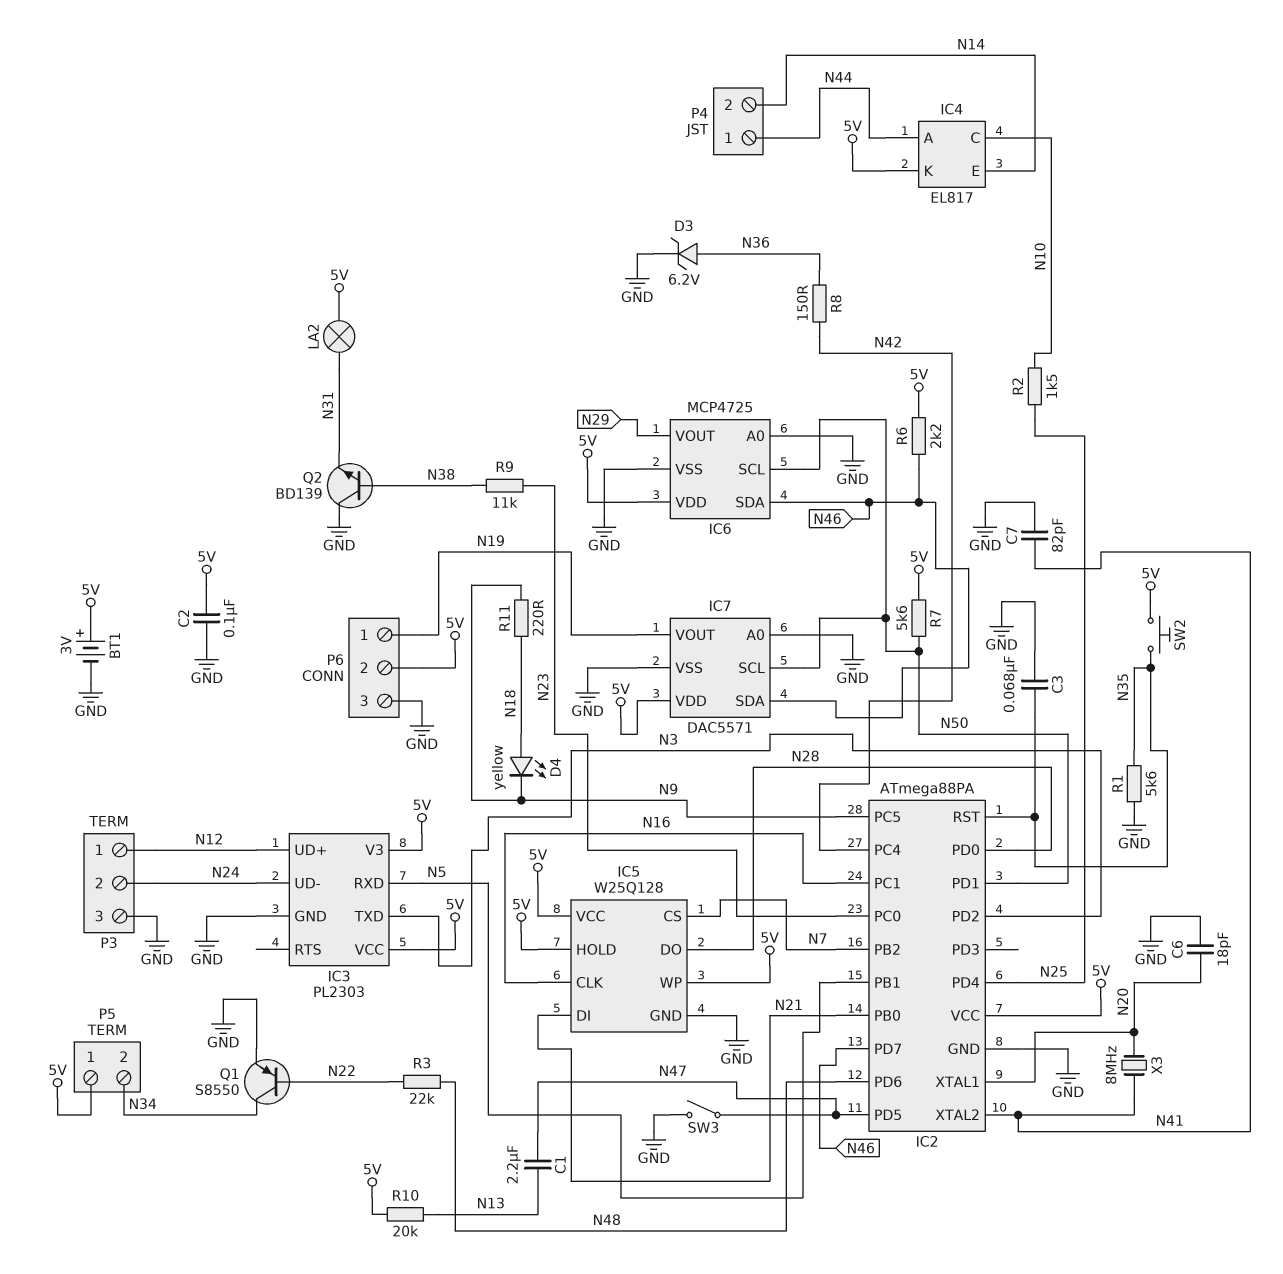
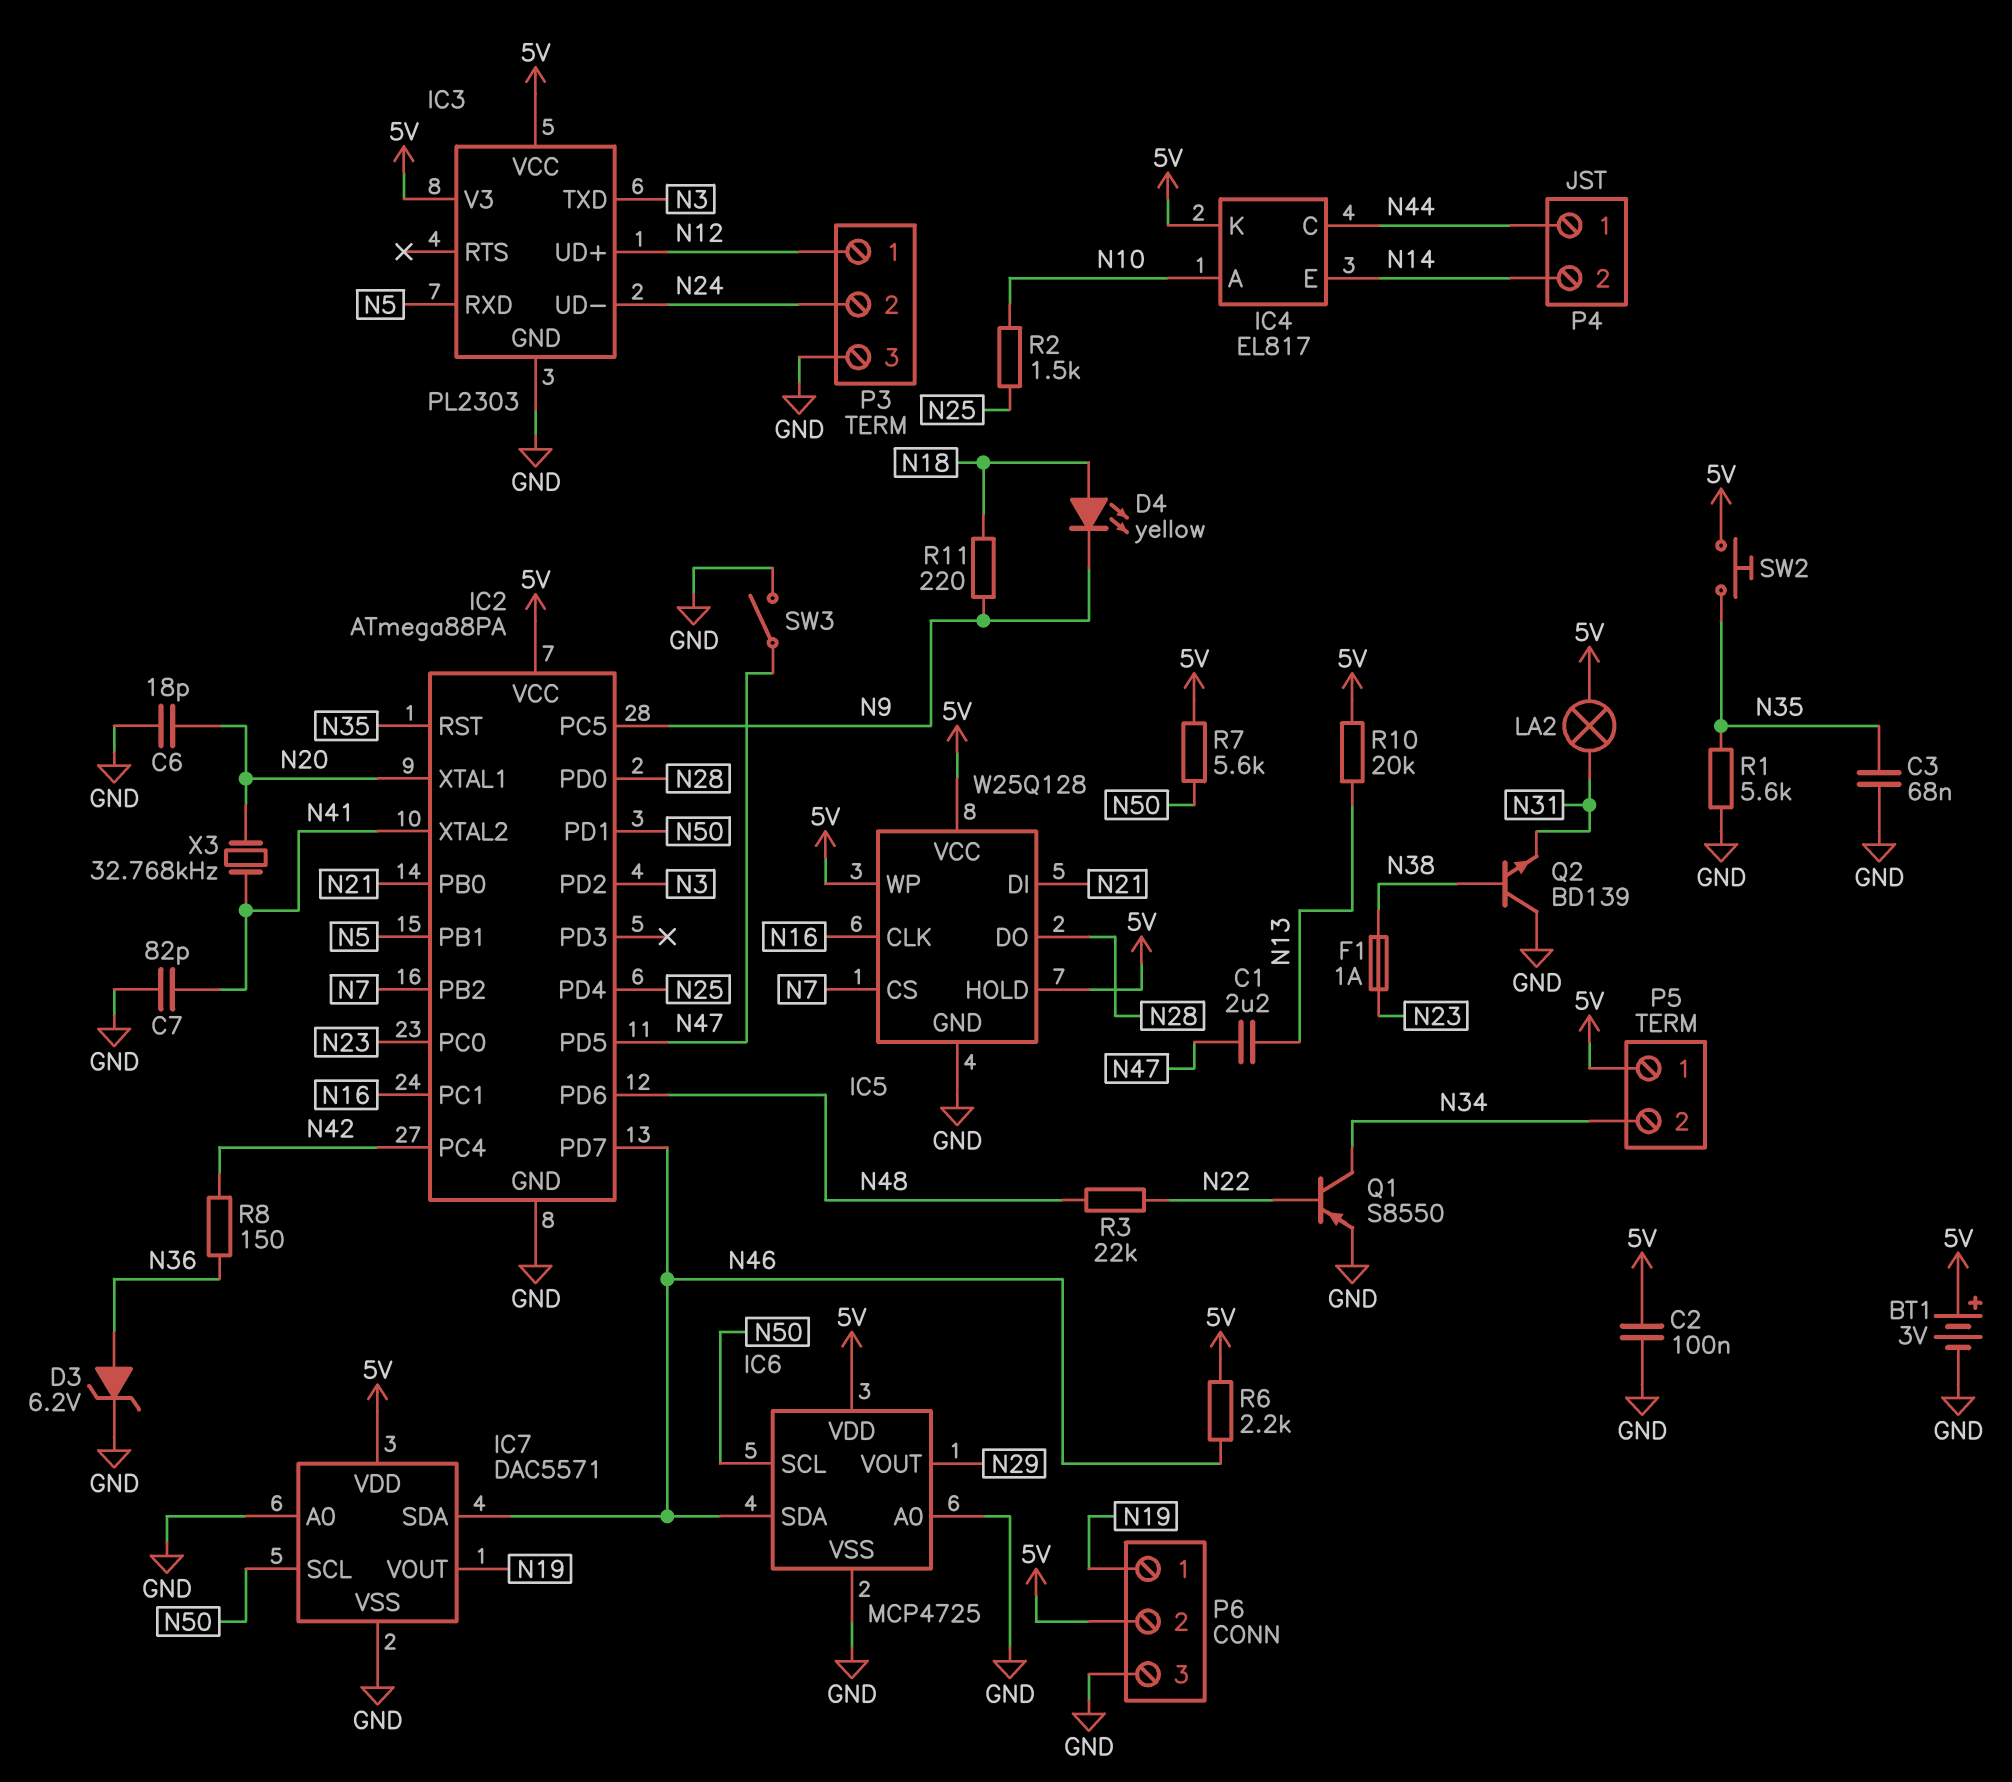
F1: none -> 1A (N23, N38)
IC4 pin A: N44 -> N10
IC4 pin C: N10 -> N44
R9: 11k (N23, N38) -> none
X3: 8MHz (N20, N41) -> 32.768kHz (N20, N41)

